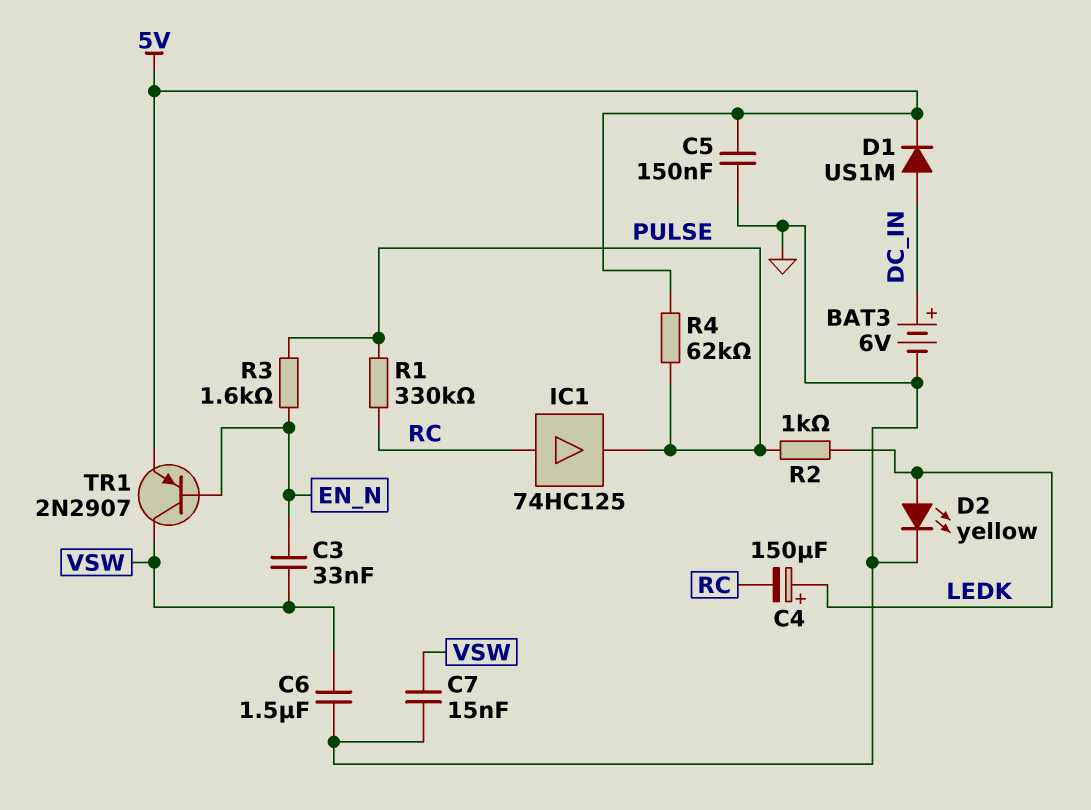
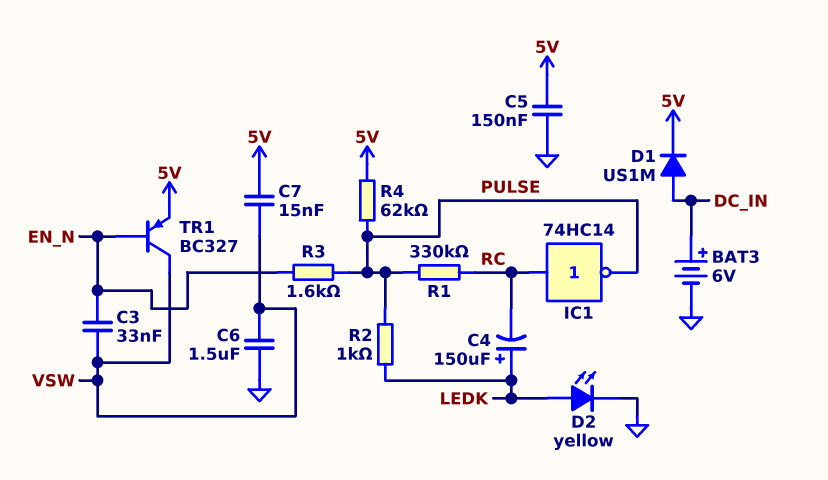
C7: 15nF (GND, VSW) -> 15nF (5V, VSW)
IC1: buffer 74HC125 (in RC, out PULSE) -> NOT 74HC14 (in RC, out PULSE)
TR1: PNP 2N2907 (B EN_N, C VSW, E 5V) -> PNP BC327 (B EN_N, C VSW, E 5V)

